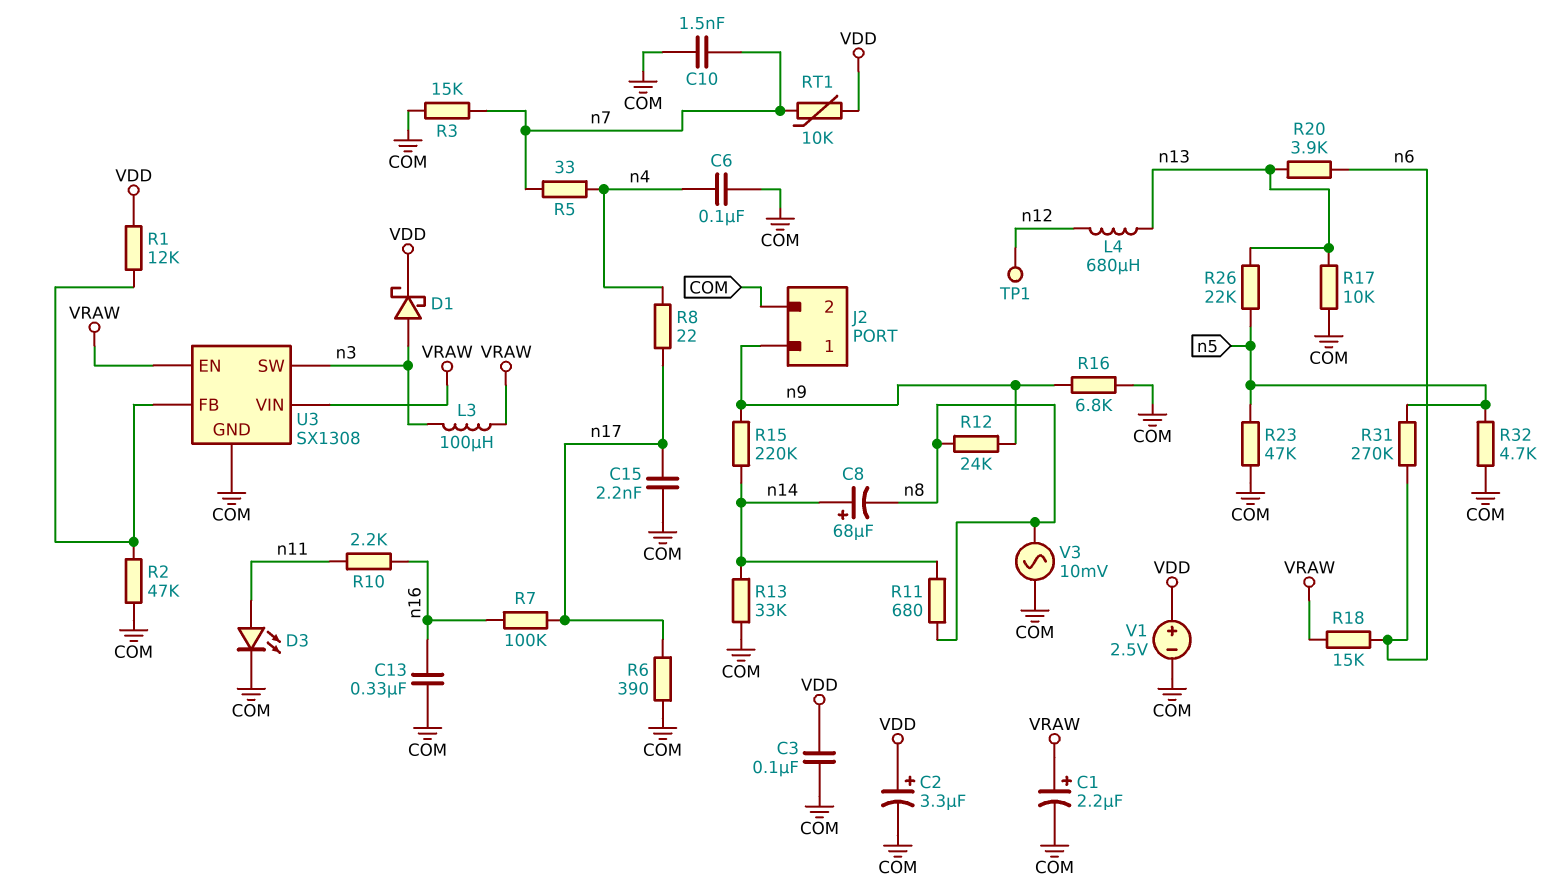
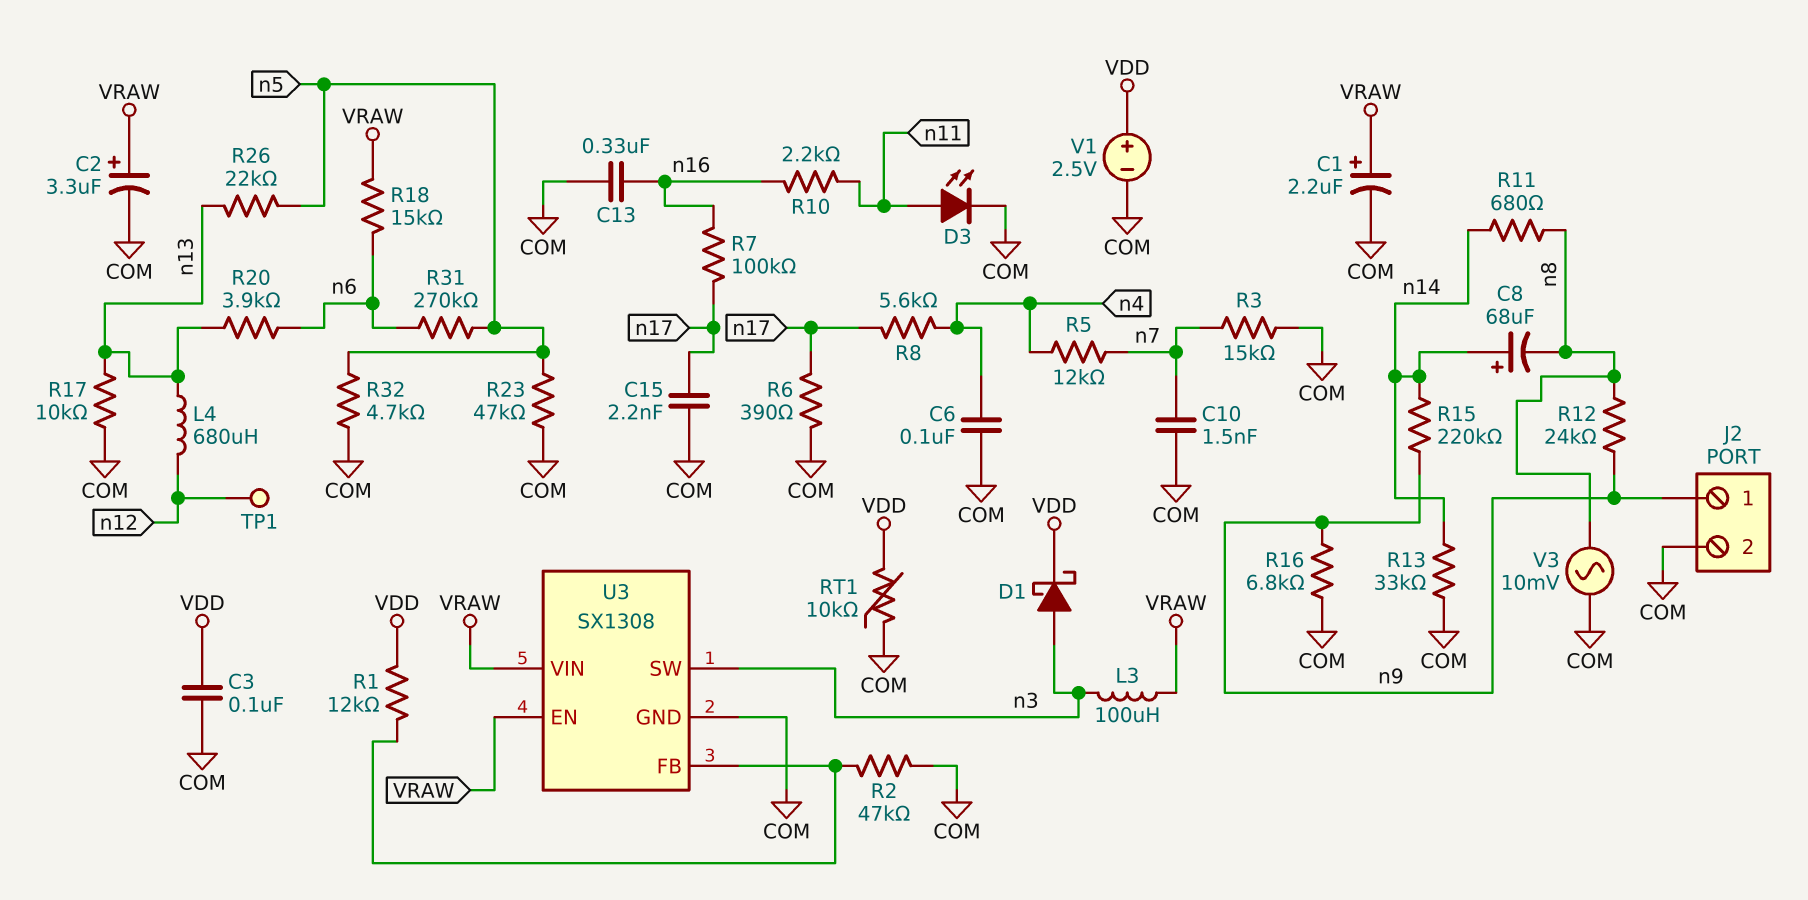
C2: 3.3uF (plus VDD, minus COM) -> 3.3uF (plus VRAW, minus COM)
R5: 33 (n4, n7) -> 12k (n4, n7)
R8: 22 (n4, n17) -> 5.6k (n4, n17)
RT1: 10k (VDD, n7) -> 10k (COM, VDD)

